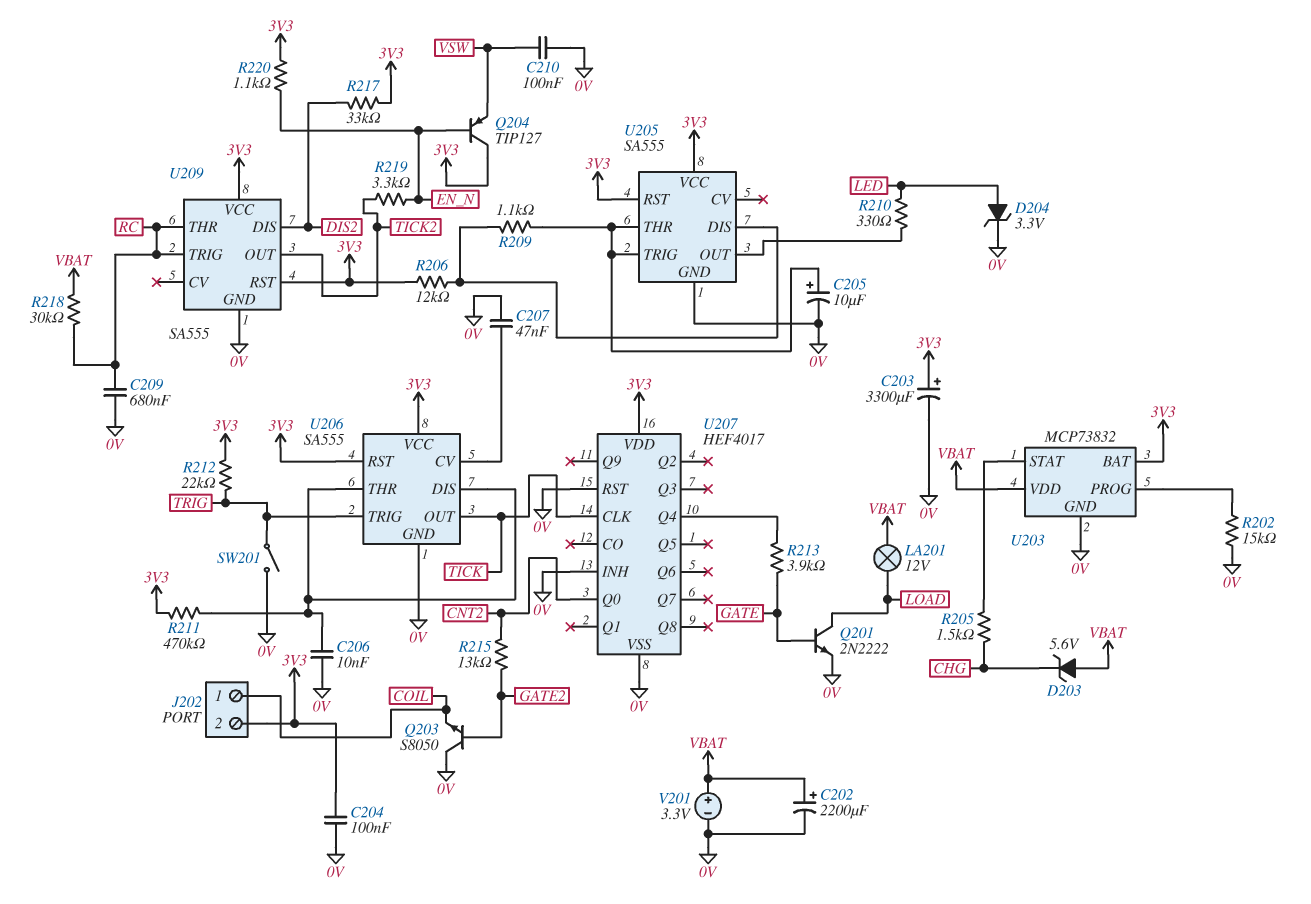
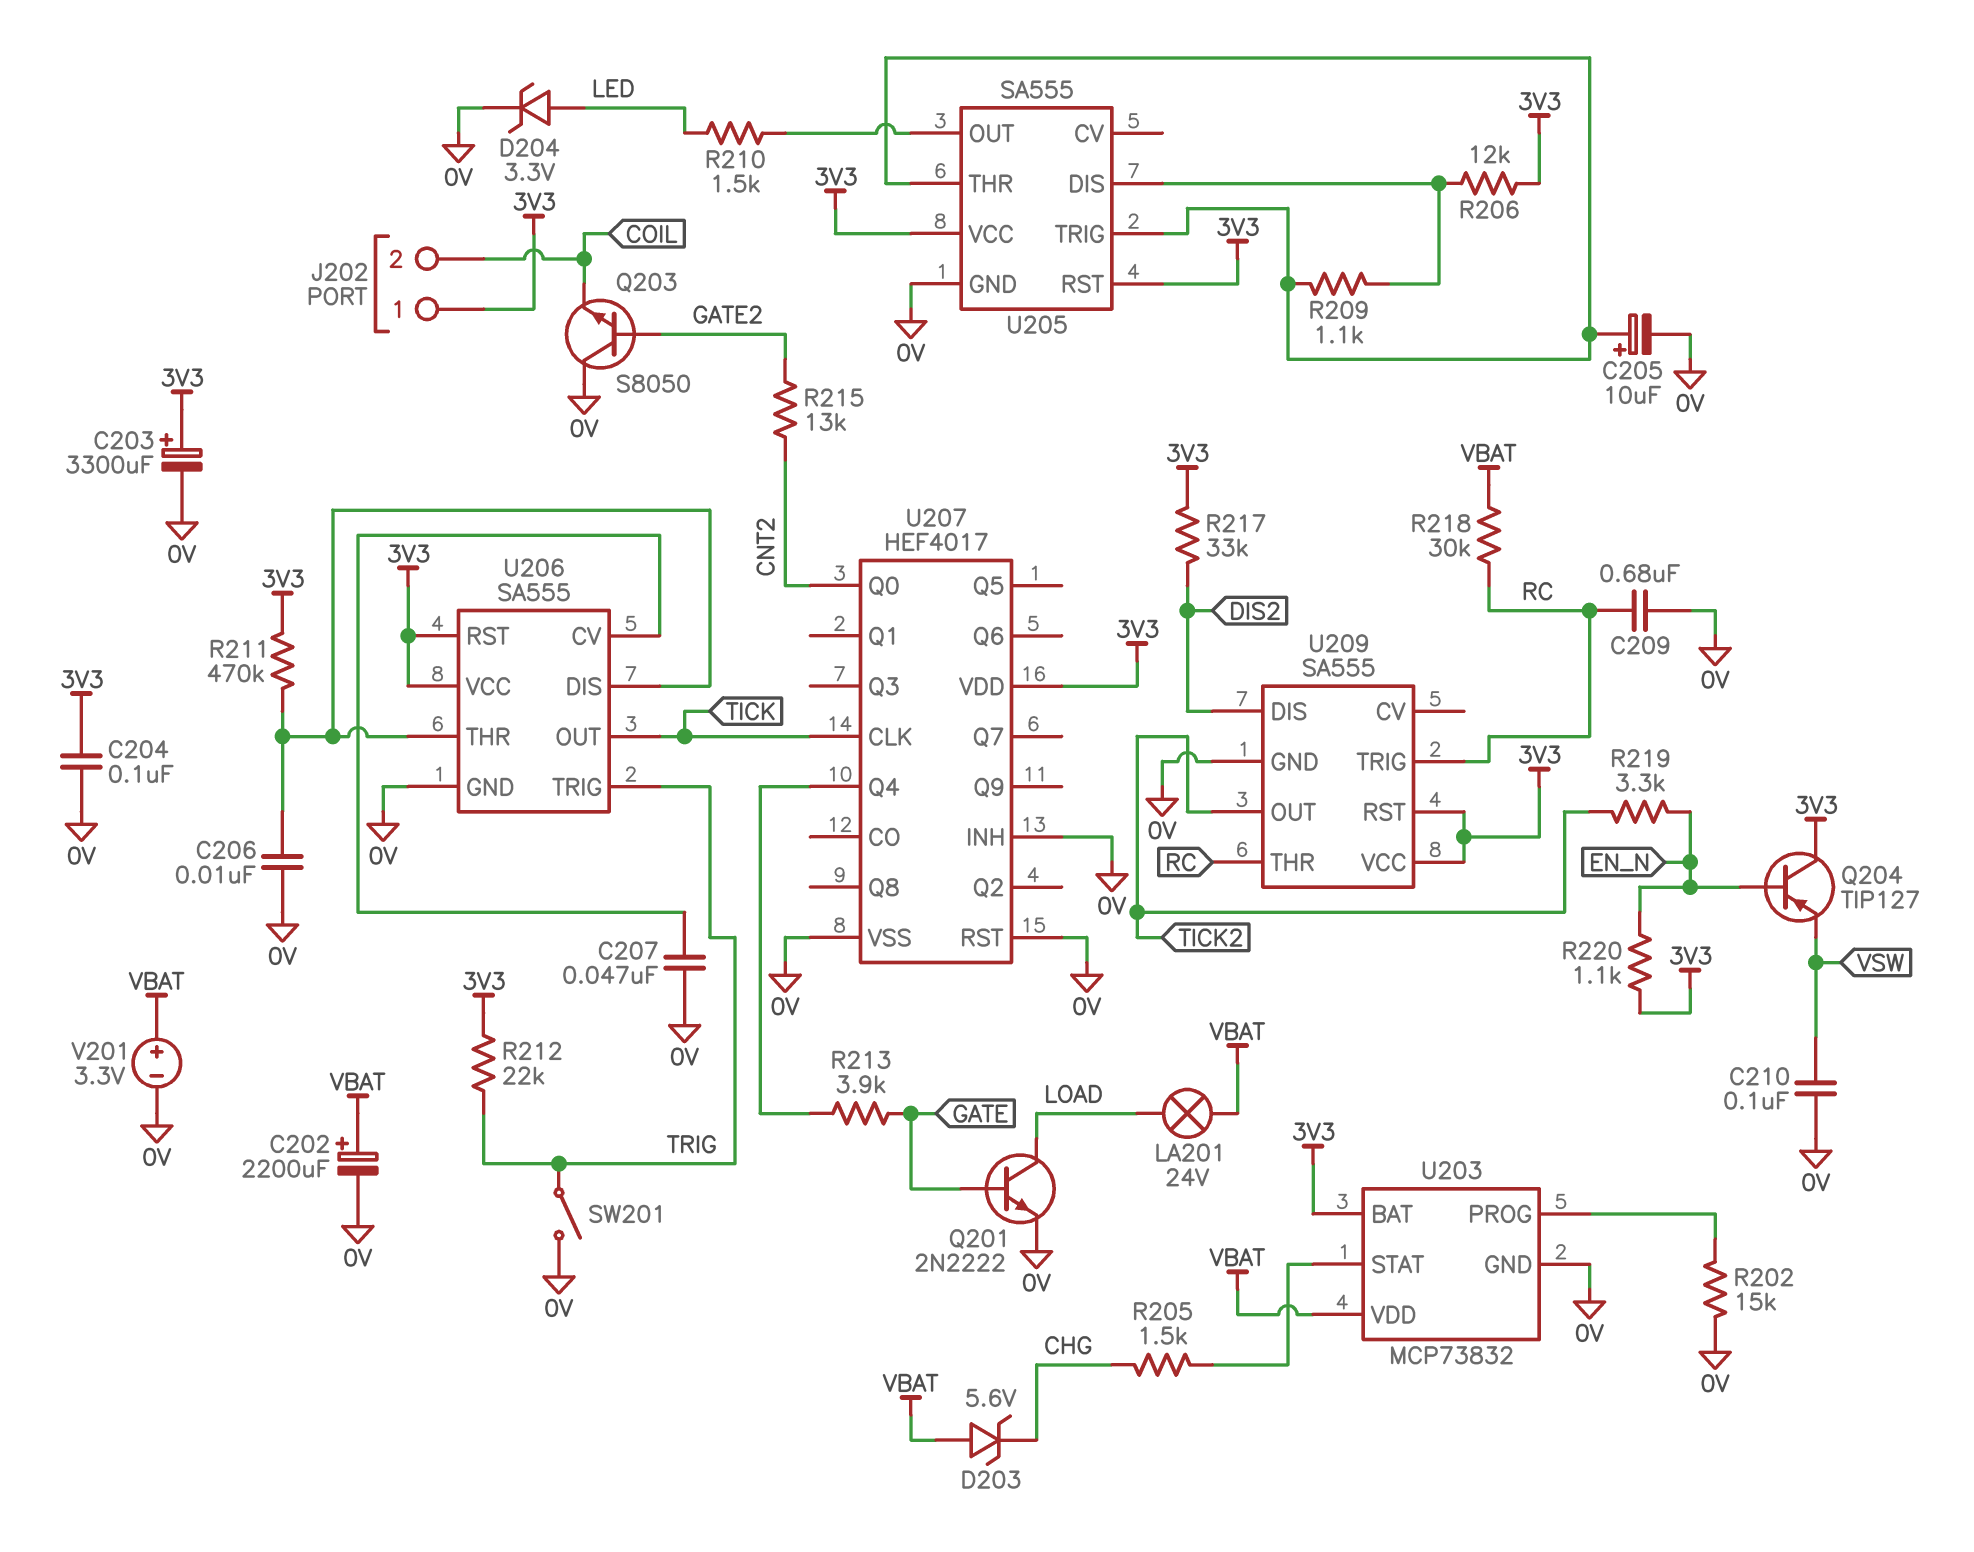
J202 pin 1: COIL -> 3V3
J202 pin 2: 3V3 -> COIL
LA201: lamp 12V (LOAD, VBAT) -> lamp 24V (LOAD, VBAT)
R210: 330 (LED, U205/OUT) -> 1.5k (LED, U205/OUT)

